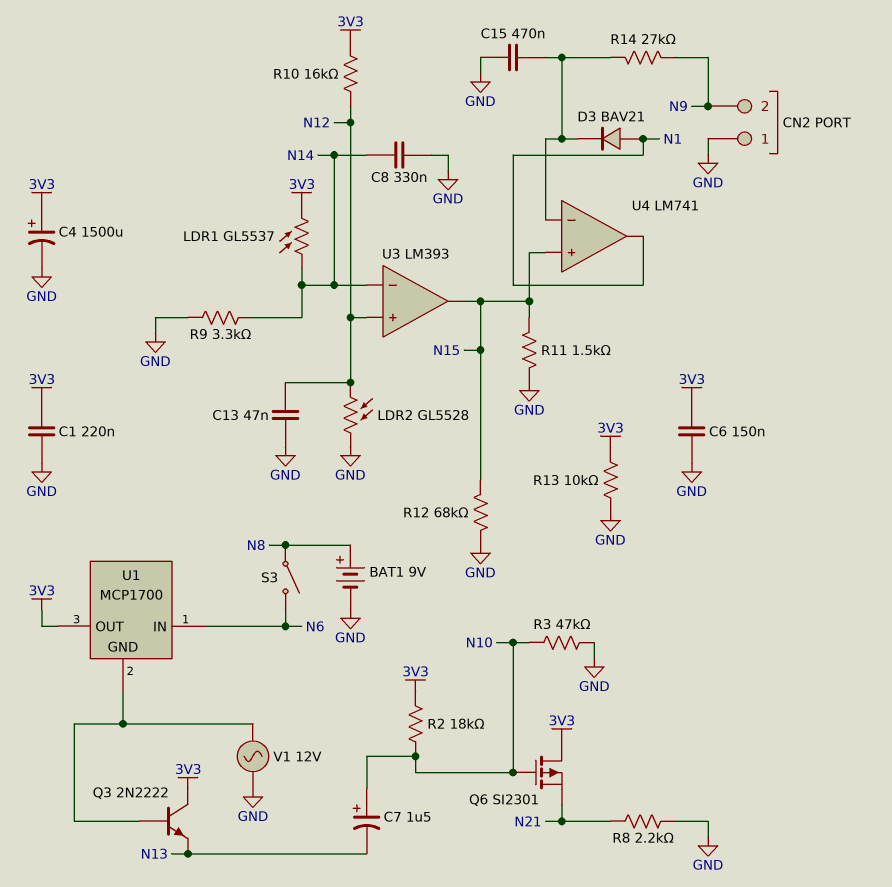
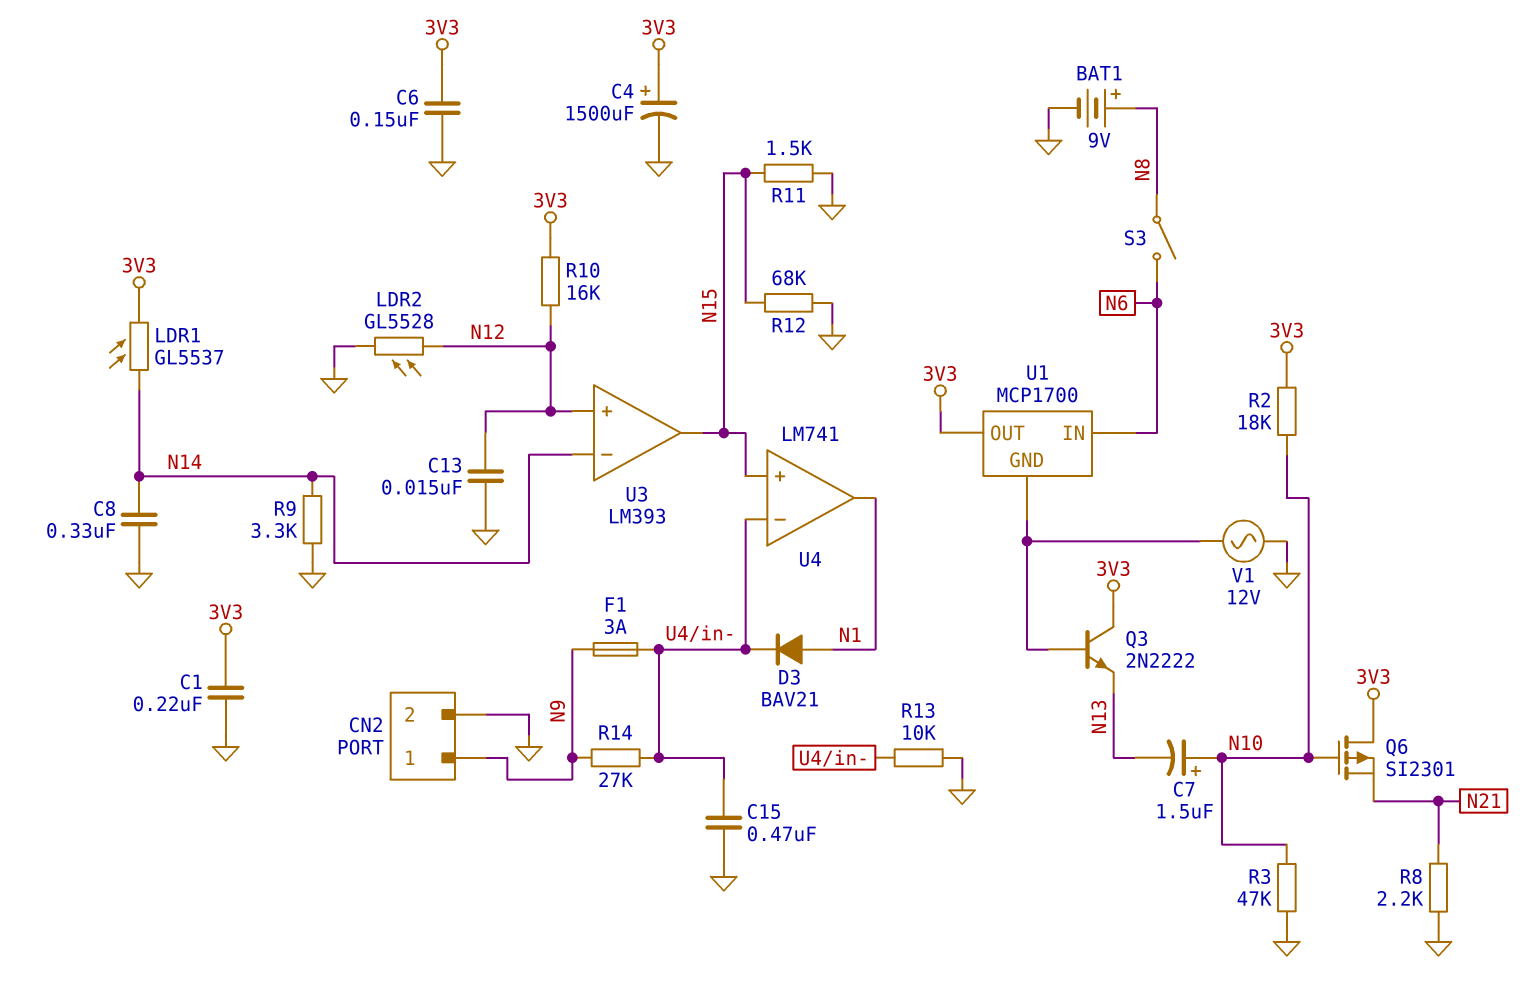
C13: 47nF (GND, N12) -> 15nF (GND, N12)
CN2 pin 1: GND -> N9
CN2 pin 2: N9 -> GND
F1: none -> 3A (N9, U4/in-)
R13: 10k (3V3, GND) -> 10k (GND, U4/in-)

